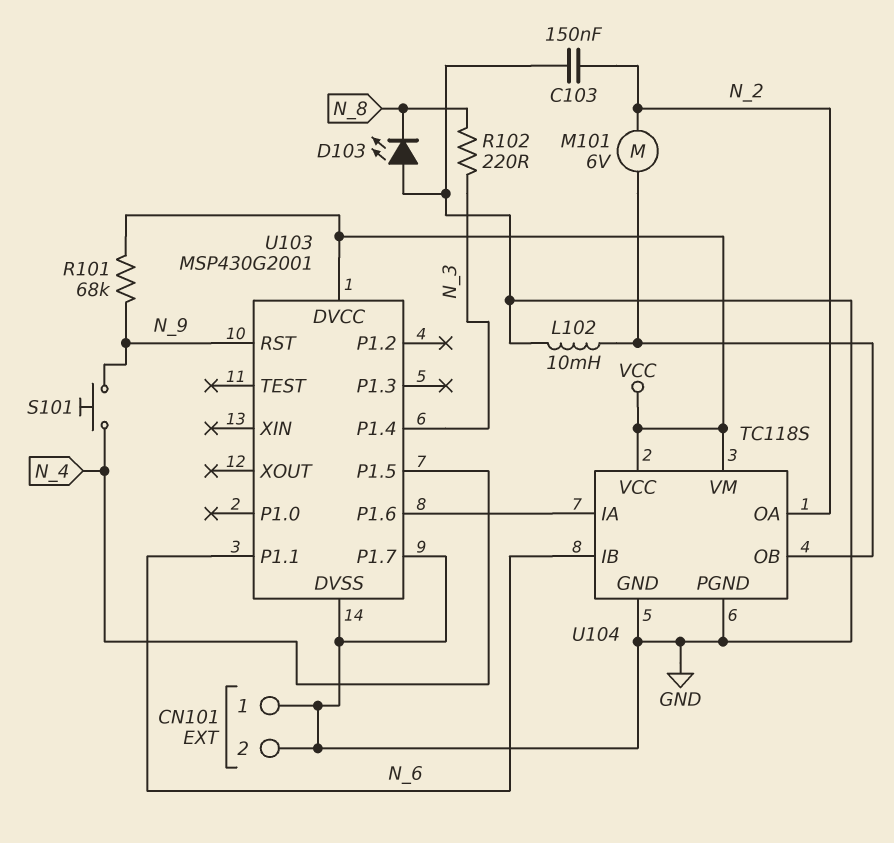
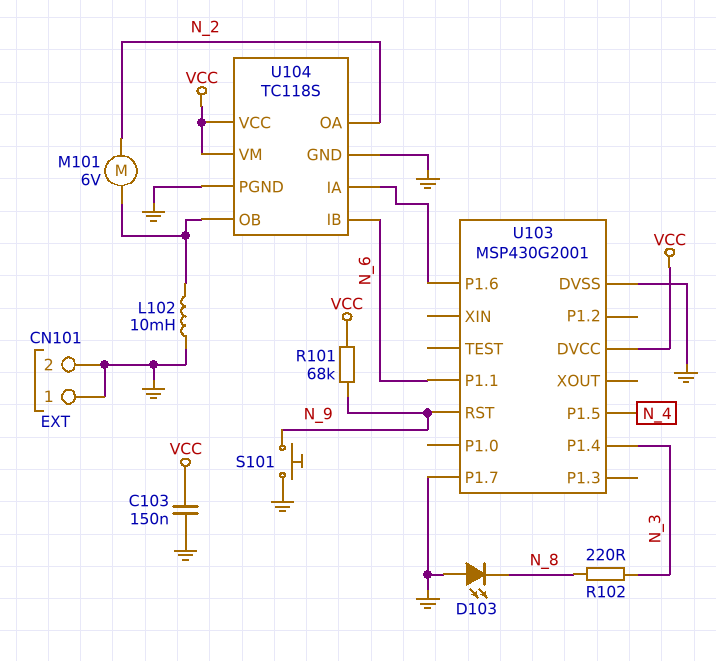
C103: 150nF (GND, N_2) -> 150nF (GND, VCC)
S101: button (N_4, N_9) -> button (GND, N_9)

